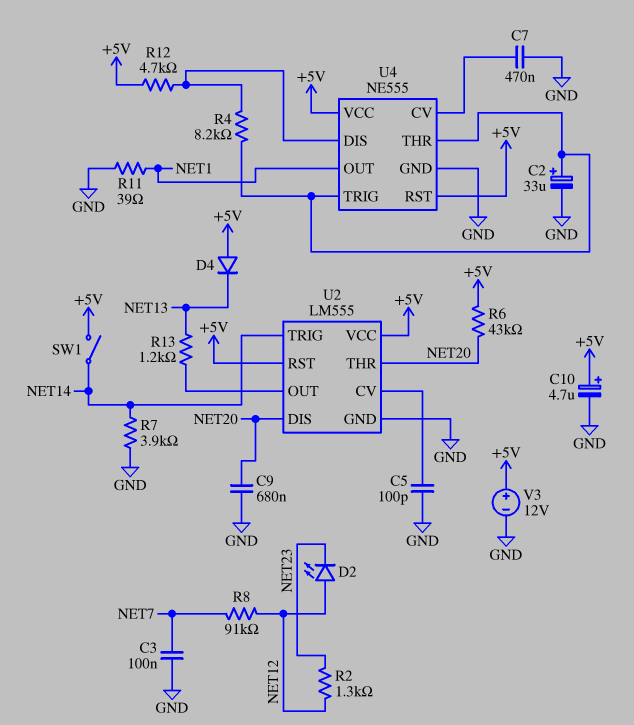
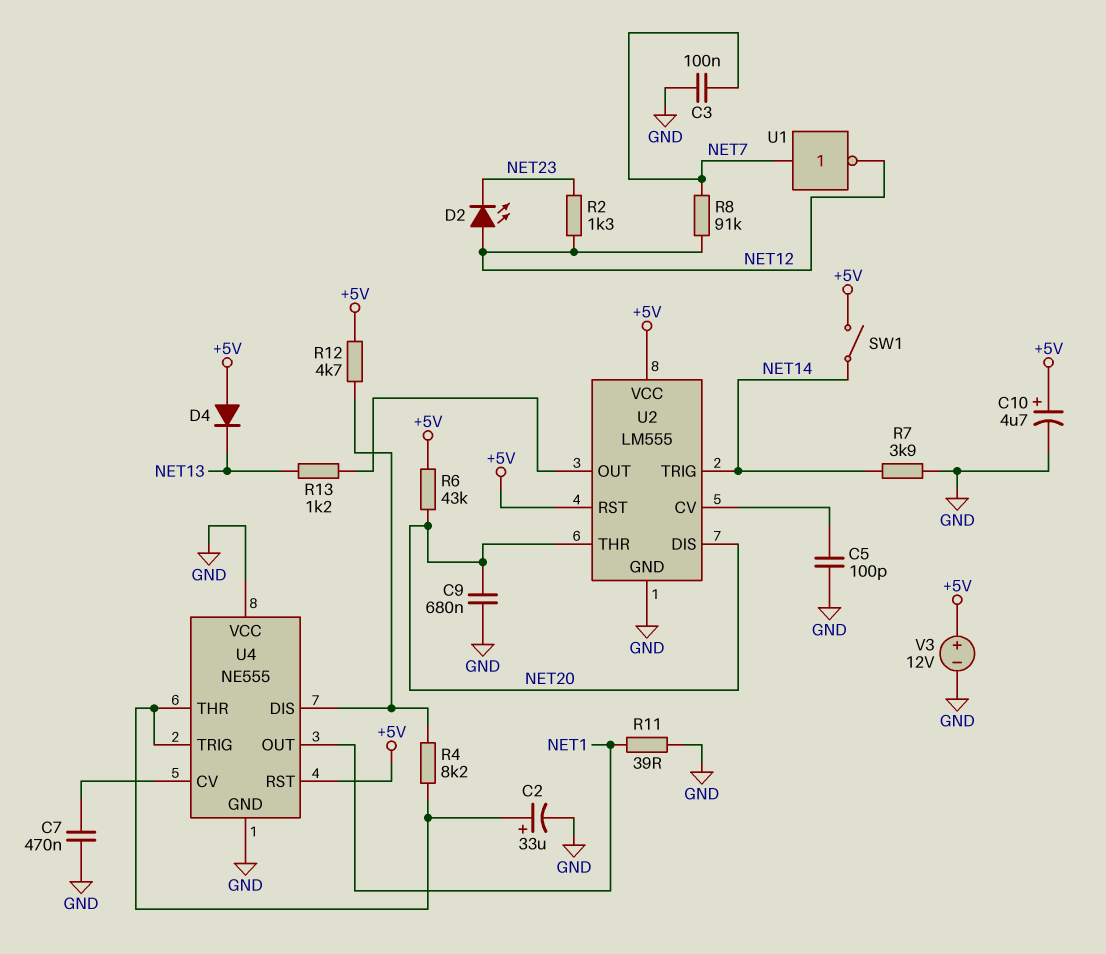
U1: none -> NOT (in NET7, out NET12)
U4 pin VCC: +5V -> GND

